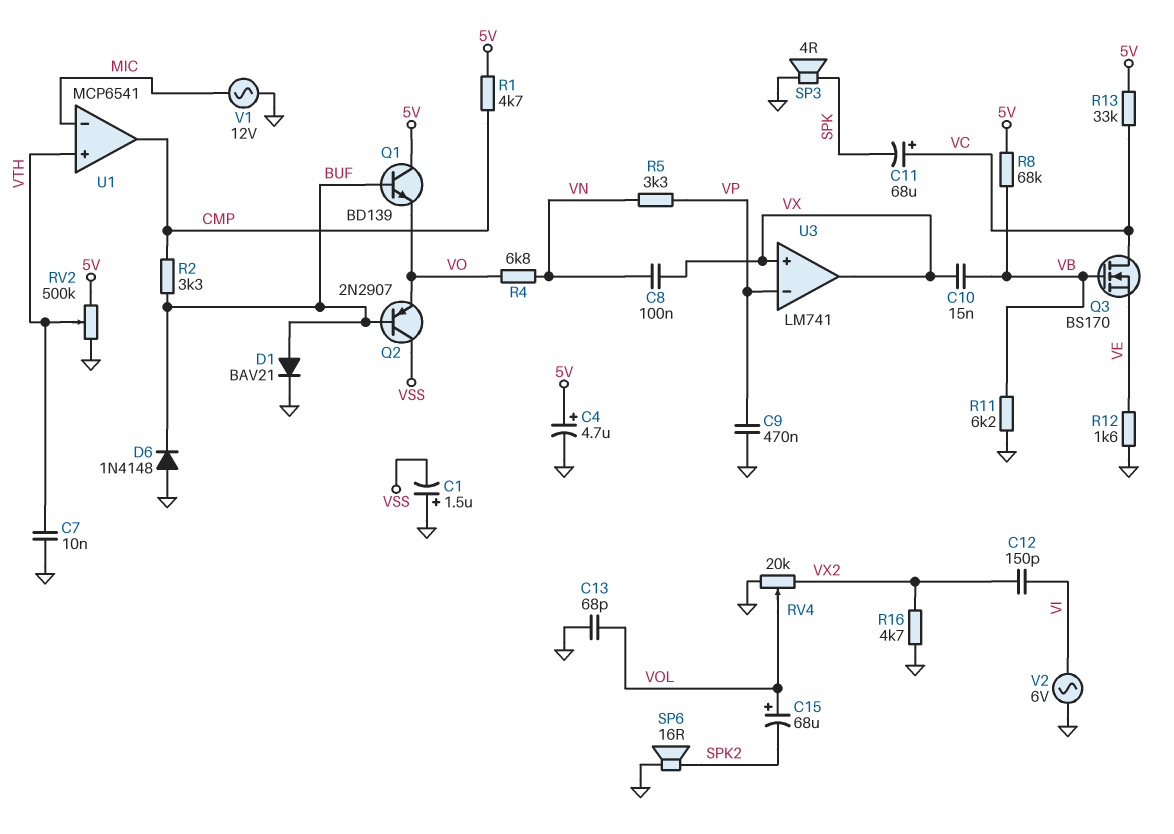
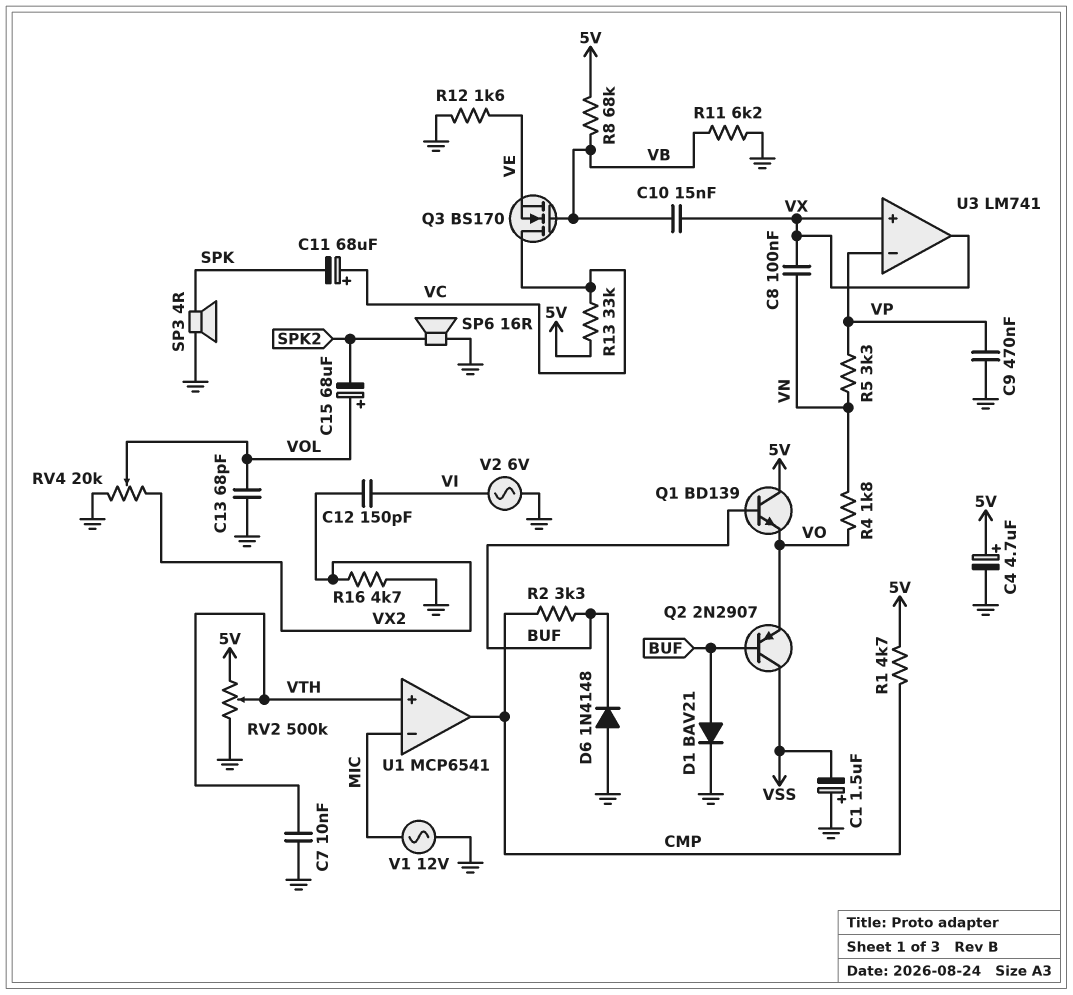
R4: 6.8k (VN, VO) -> 1.8k (VN, VO)

